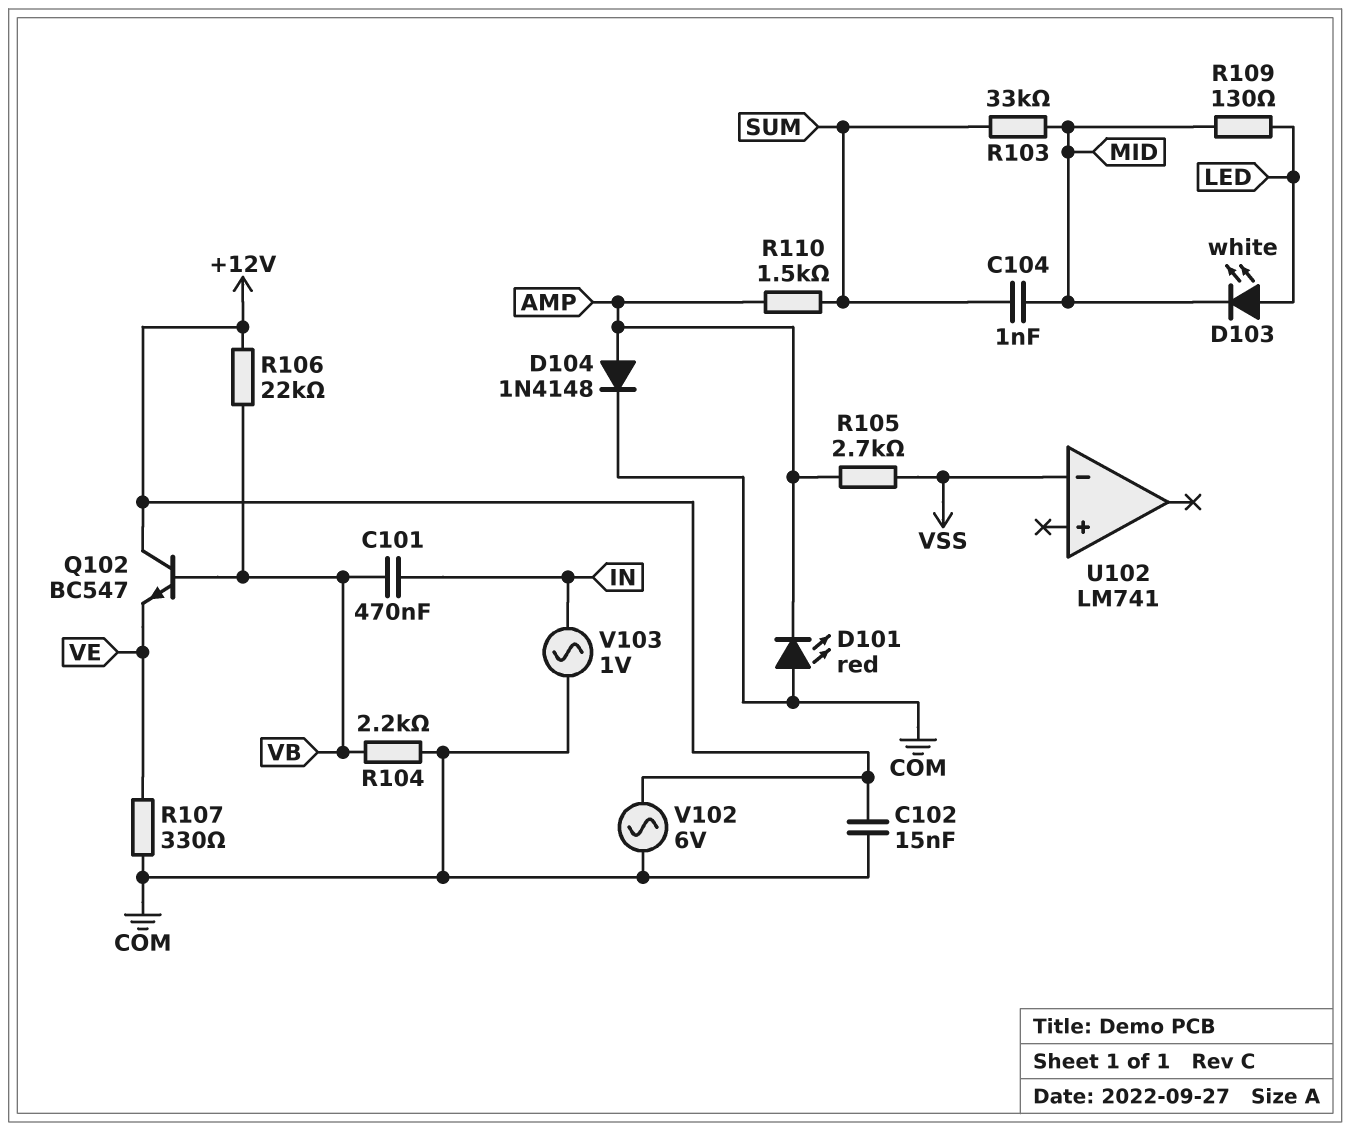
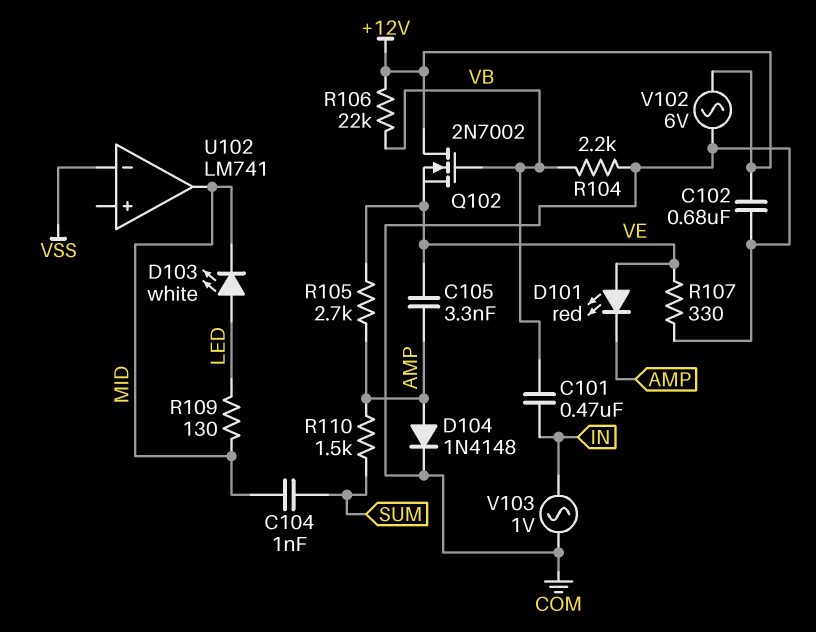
C102: 15nF (+12V, COM) -> 680nF (+12V, COM)
C105: none -> 3.3nF (AMP, VE)
D101: LED red (A COM, K AMP) -> LED red (A VE, K AMP)
Q102: NPN BC547 (B VB, C +12V, E VE) -> NMOS 2N7002 (G VB, D +12V, S VE)
R103: 33k (MID, SUM) -> none
R105: 2.7k (AMP, VSS) -> 2.7k (AMP, VE)
U102 pin out: none -> MID

